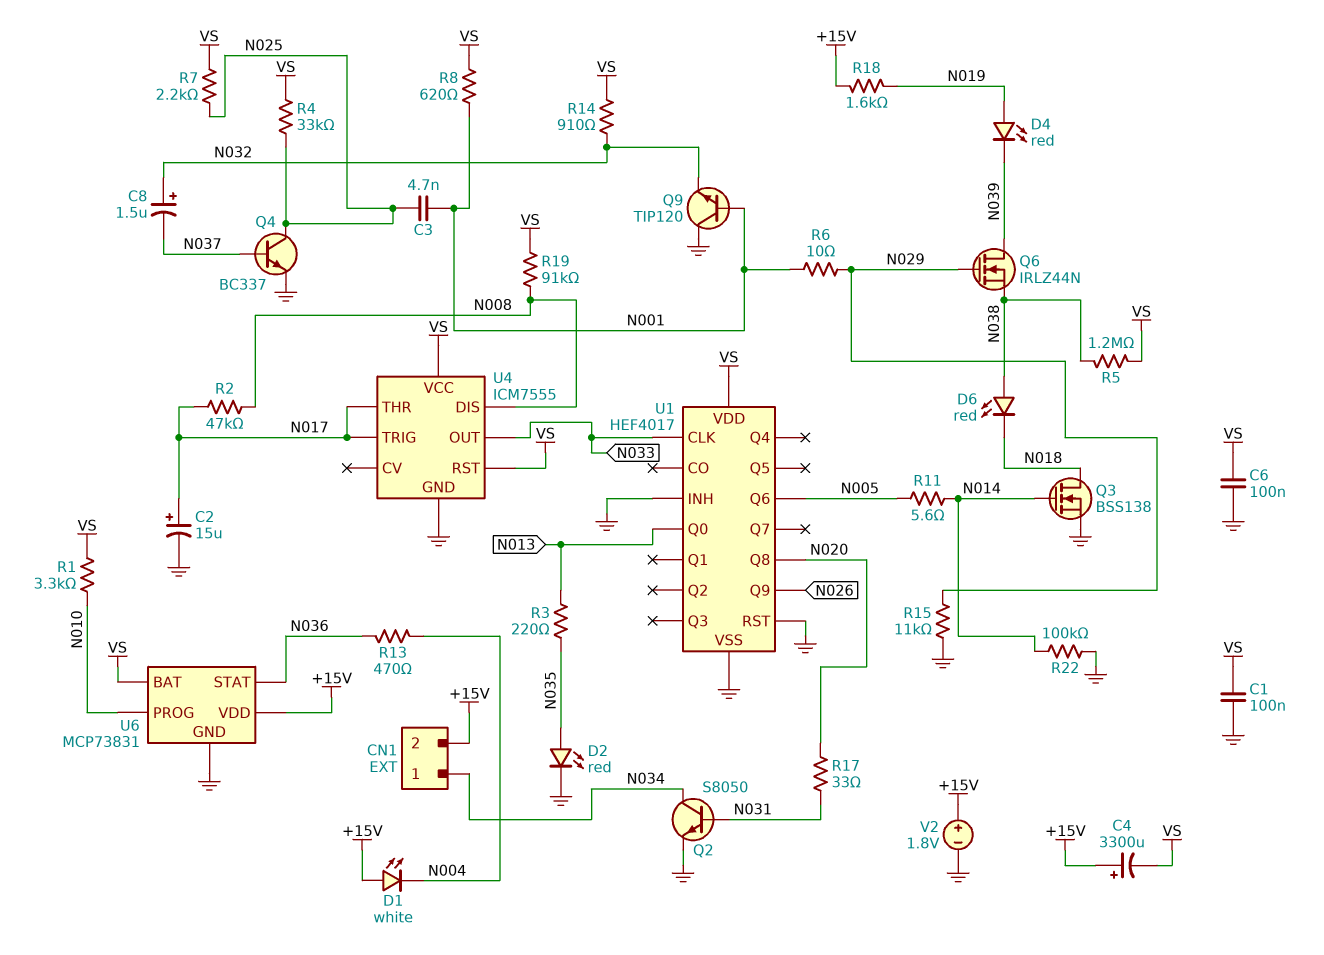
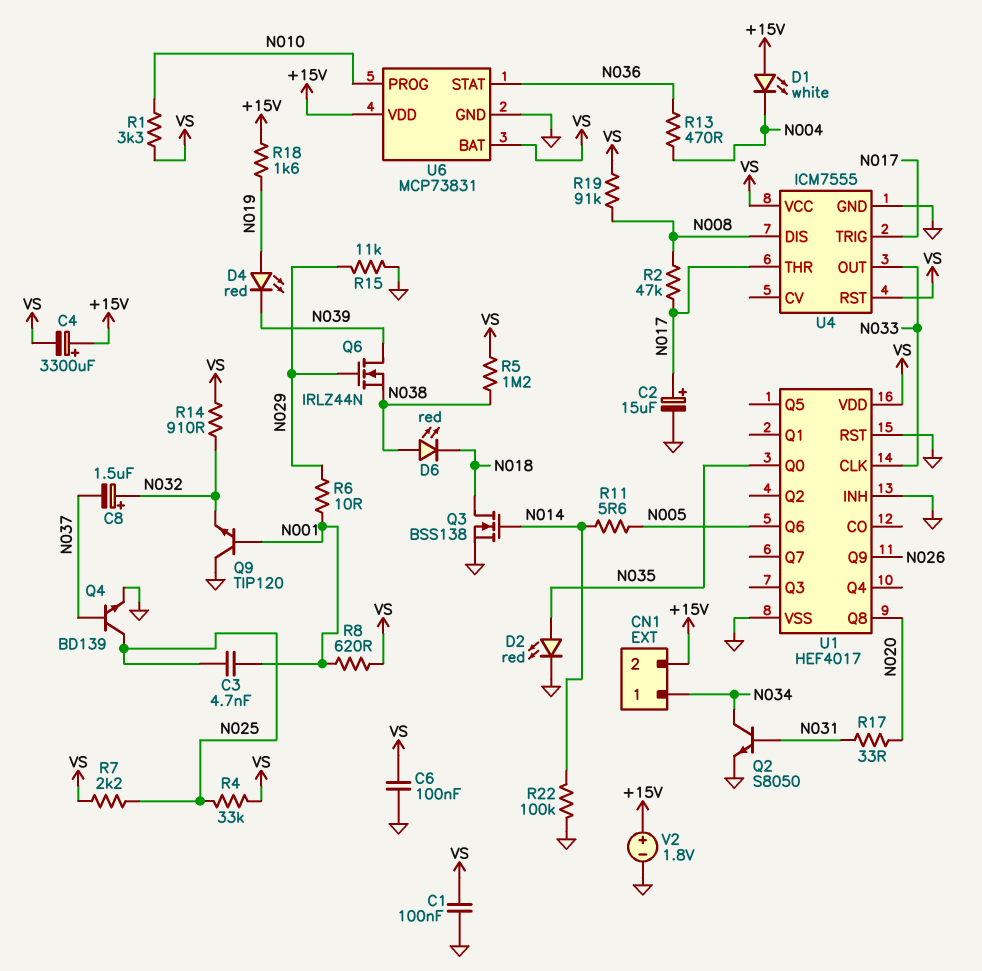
Q4: NPN BC337 (B N037, C N025, E GND) -> NPN BD139 (B N037, C N025, E GND)
R3: 220 (N013, N035) -> none
U1 pin Q0: N013 -> N035

